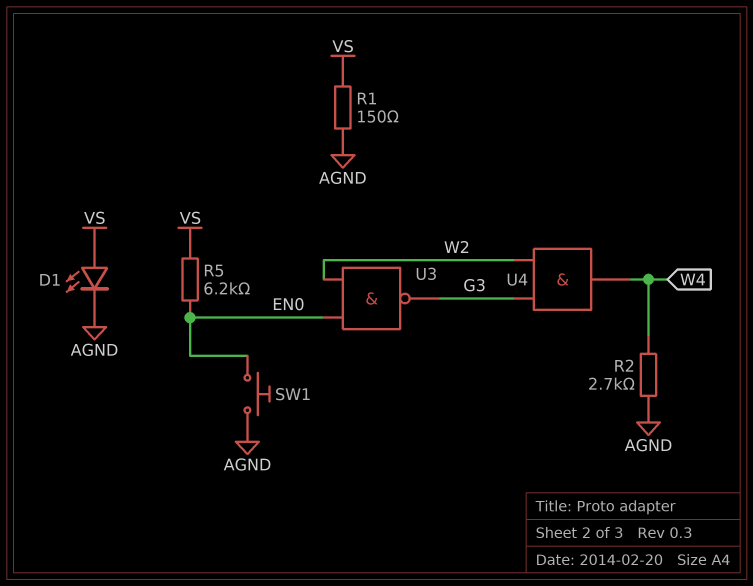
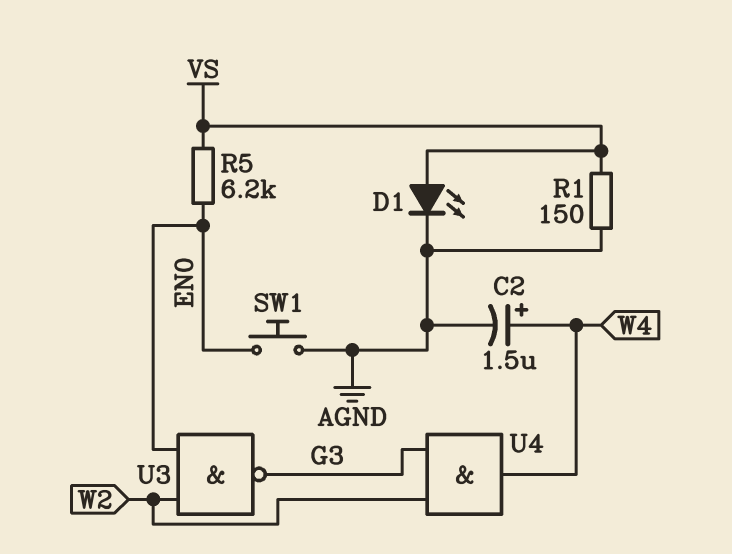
C2: none -> 1.5uF (plus W4, minus AGND)
R2: 2.7k (AGND, W4) -> none

